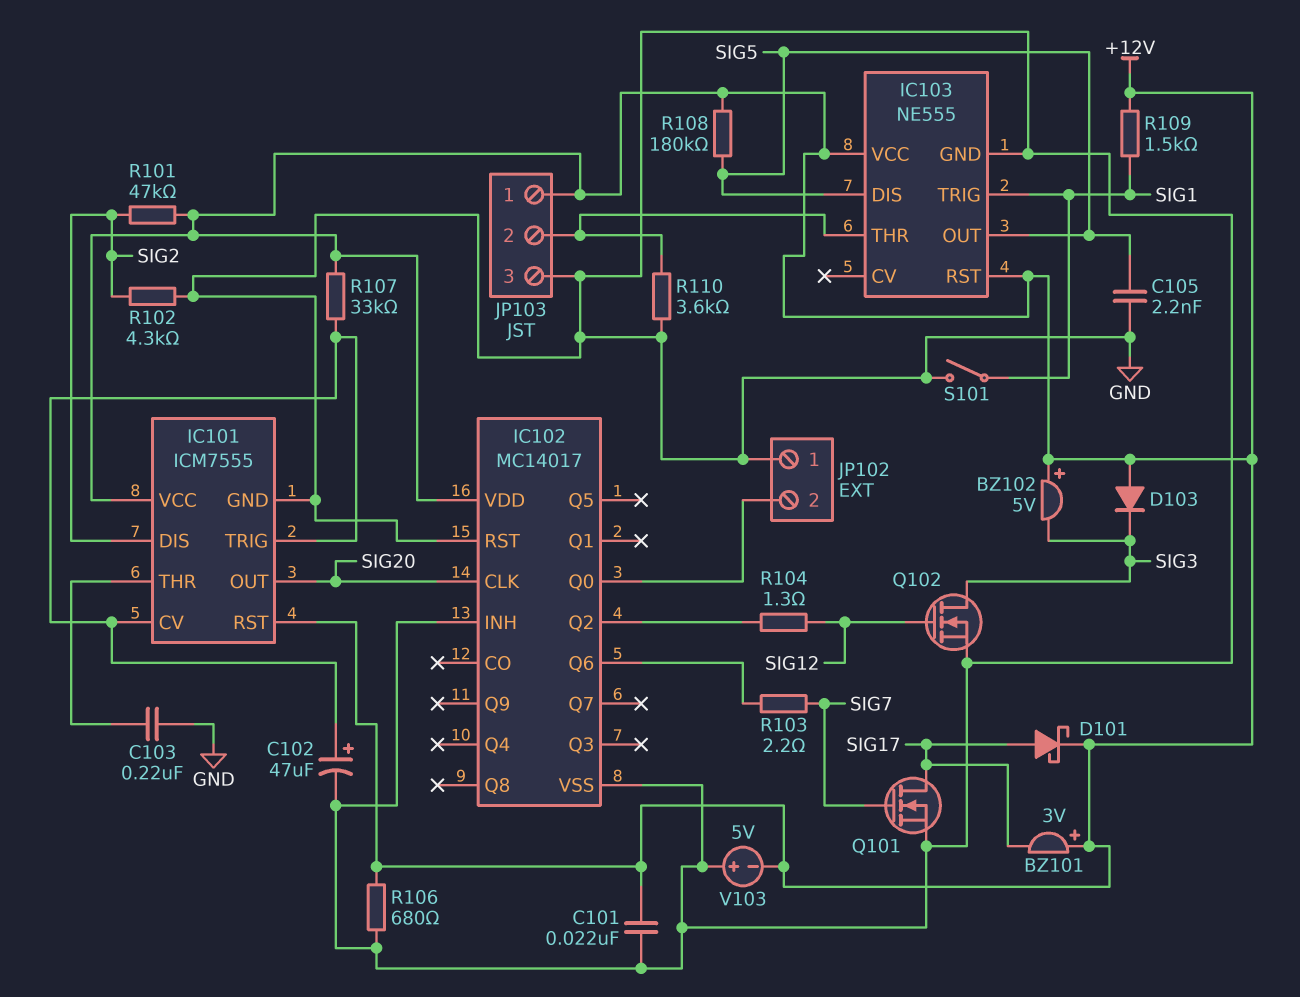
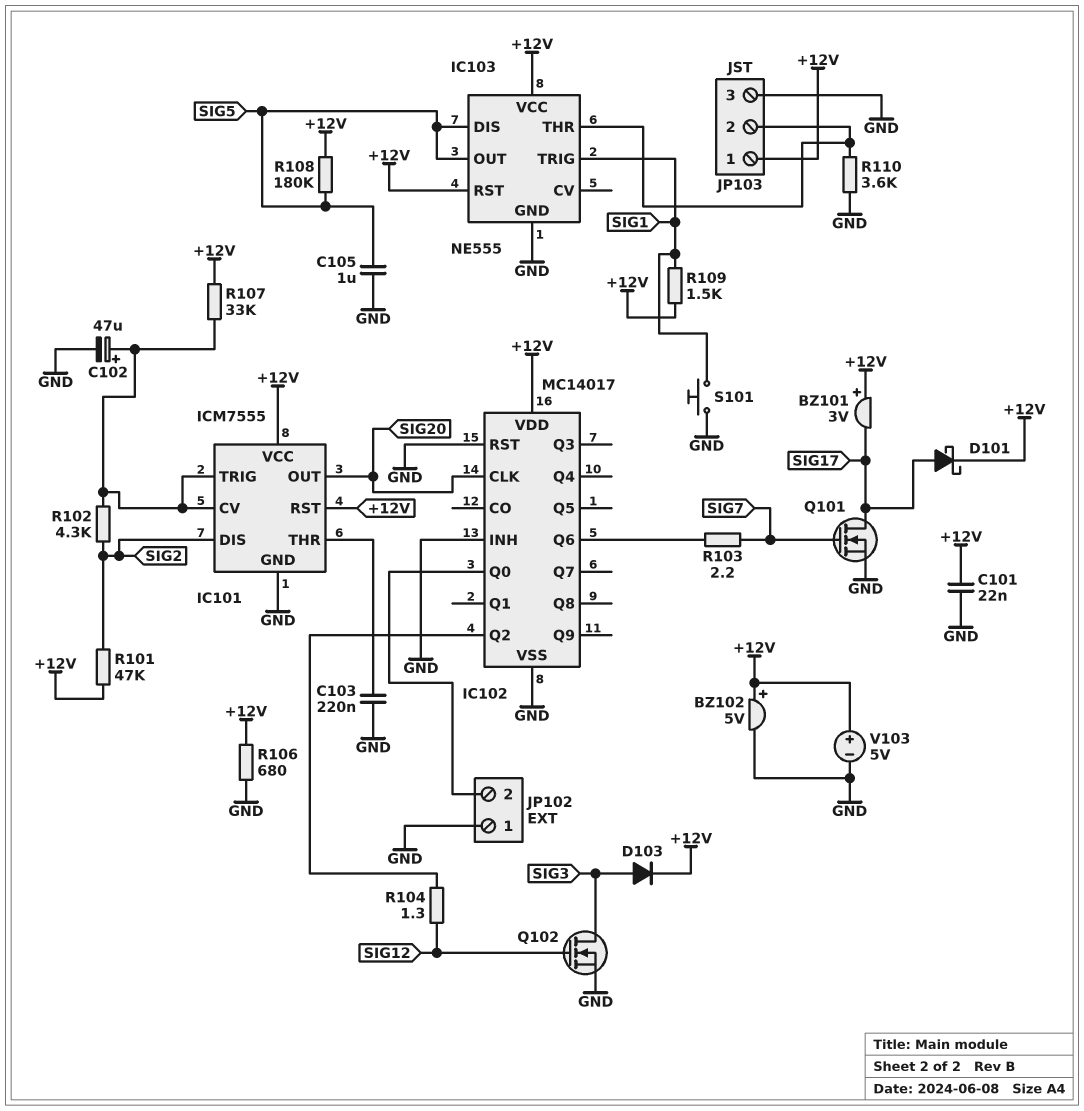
BZ102: buzzer 5V (plus +12V, minus SIG3) -> buzzer 5V (plus +12V, minus GND)
C105: 2.2nF (GND, SIG5) -> 1uF (GND, SIG5)
D103: diode (A +12V, K SIG3) -> diode (A SIG3, K +12V)
R102: 4.3k (GND, SIG2) -> 4.3k (IC101/CV, SIG2)
S101: switch (GND, SIG1) -> button (GND, SIG1)
V103: 5V (plus GND, minus +12V) -> 5V (plus +12V, minus GND)

